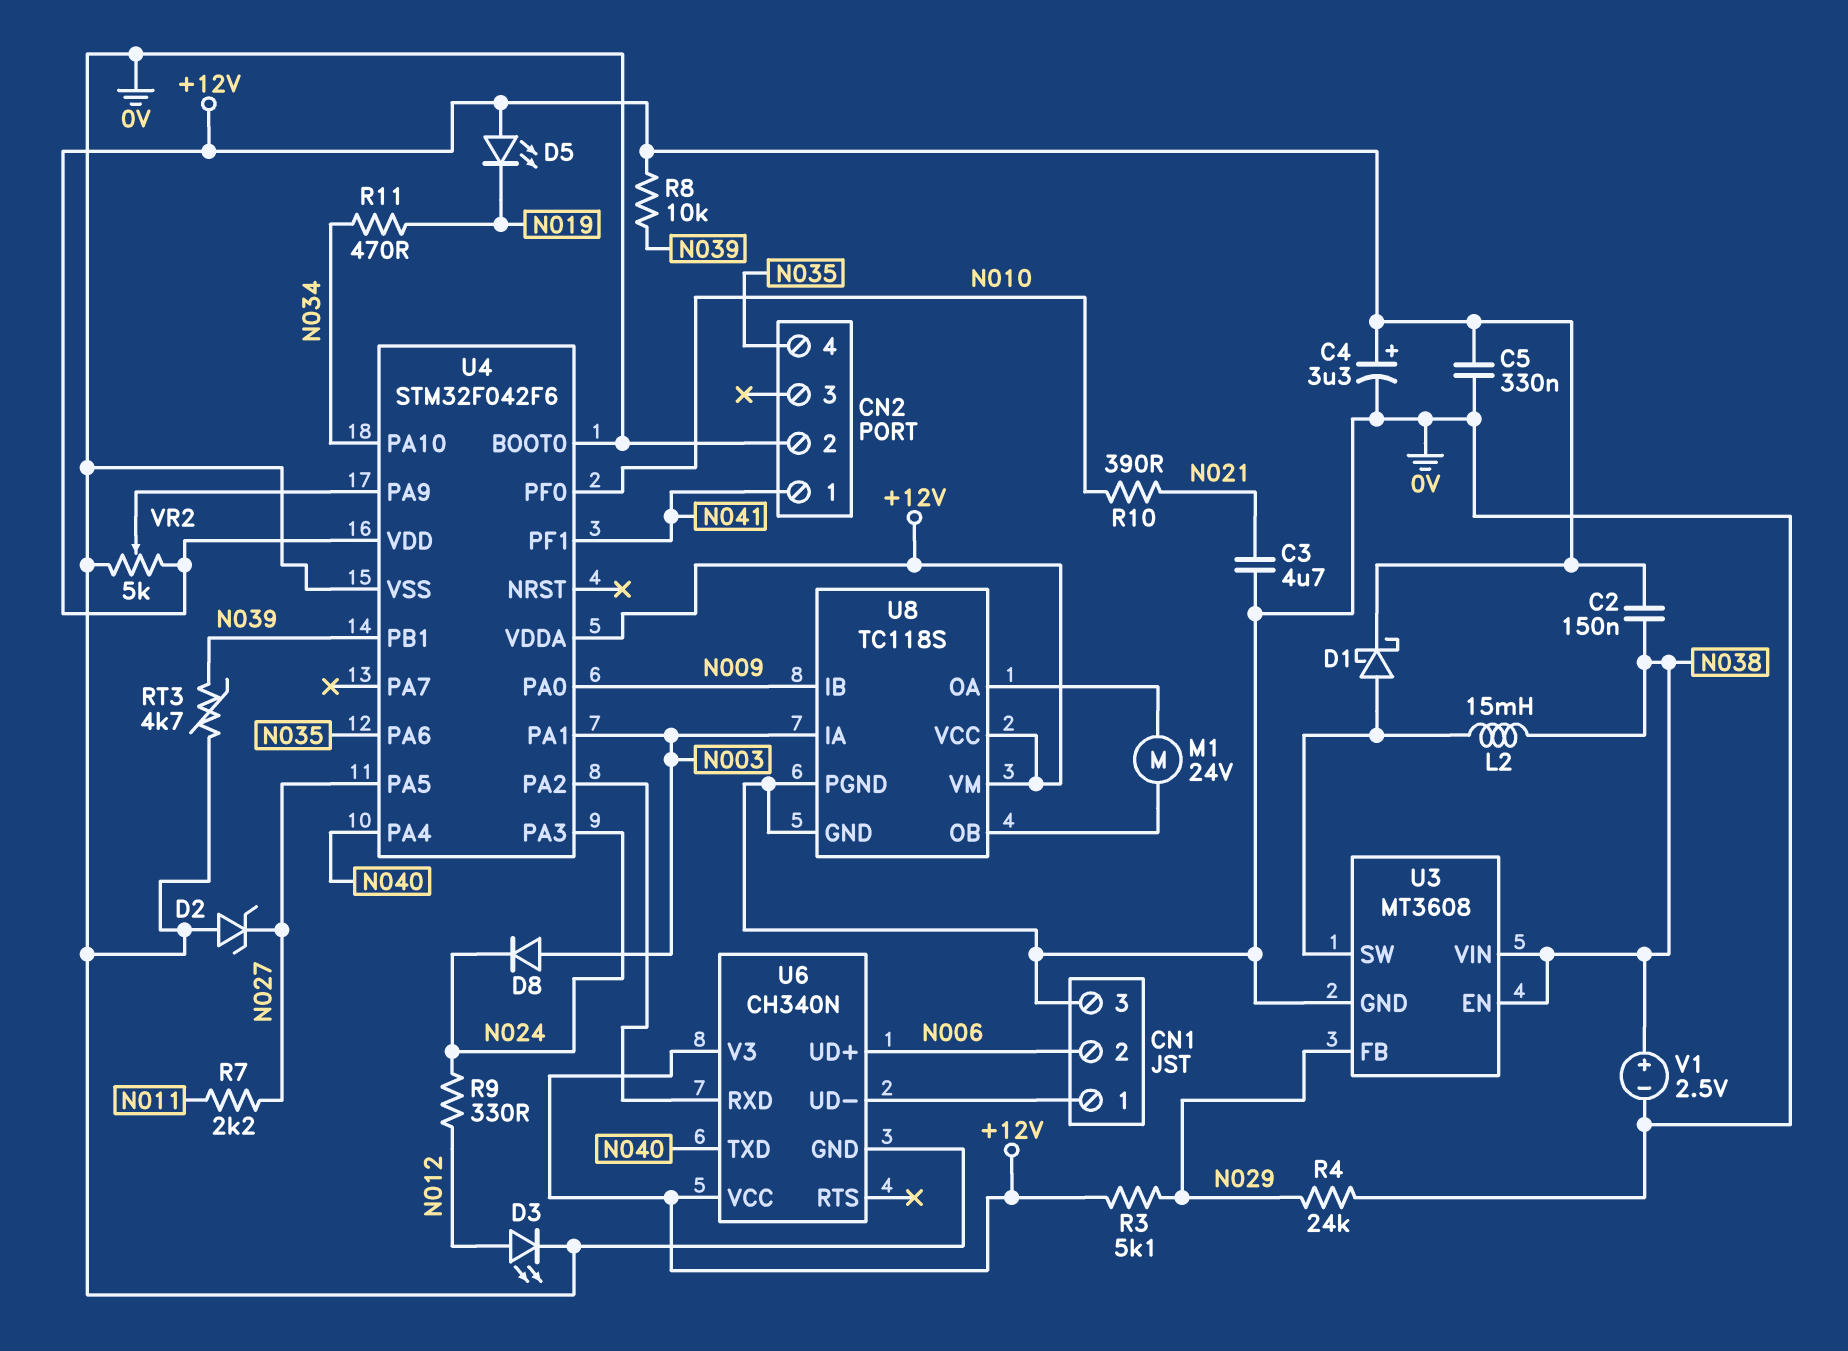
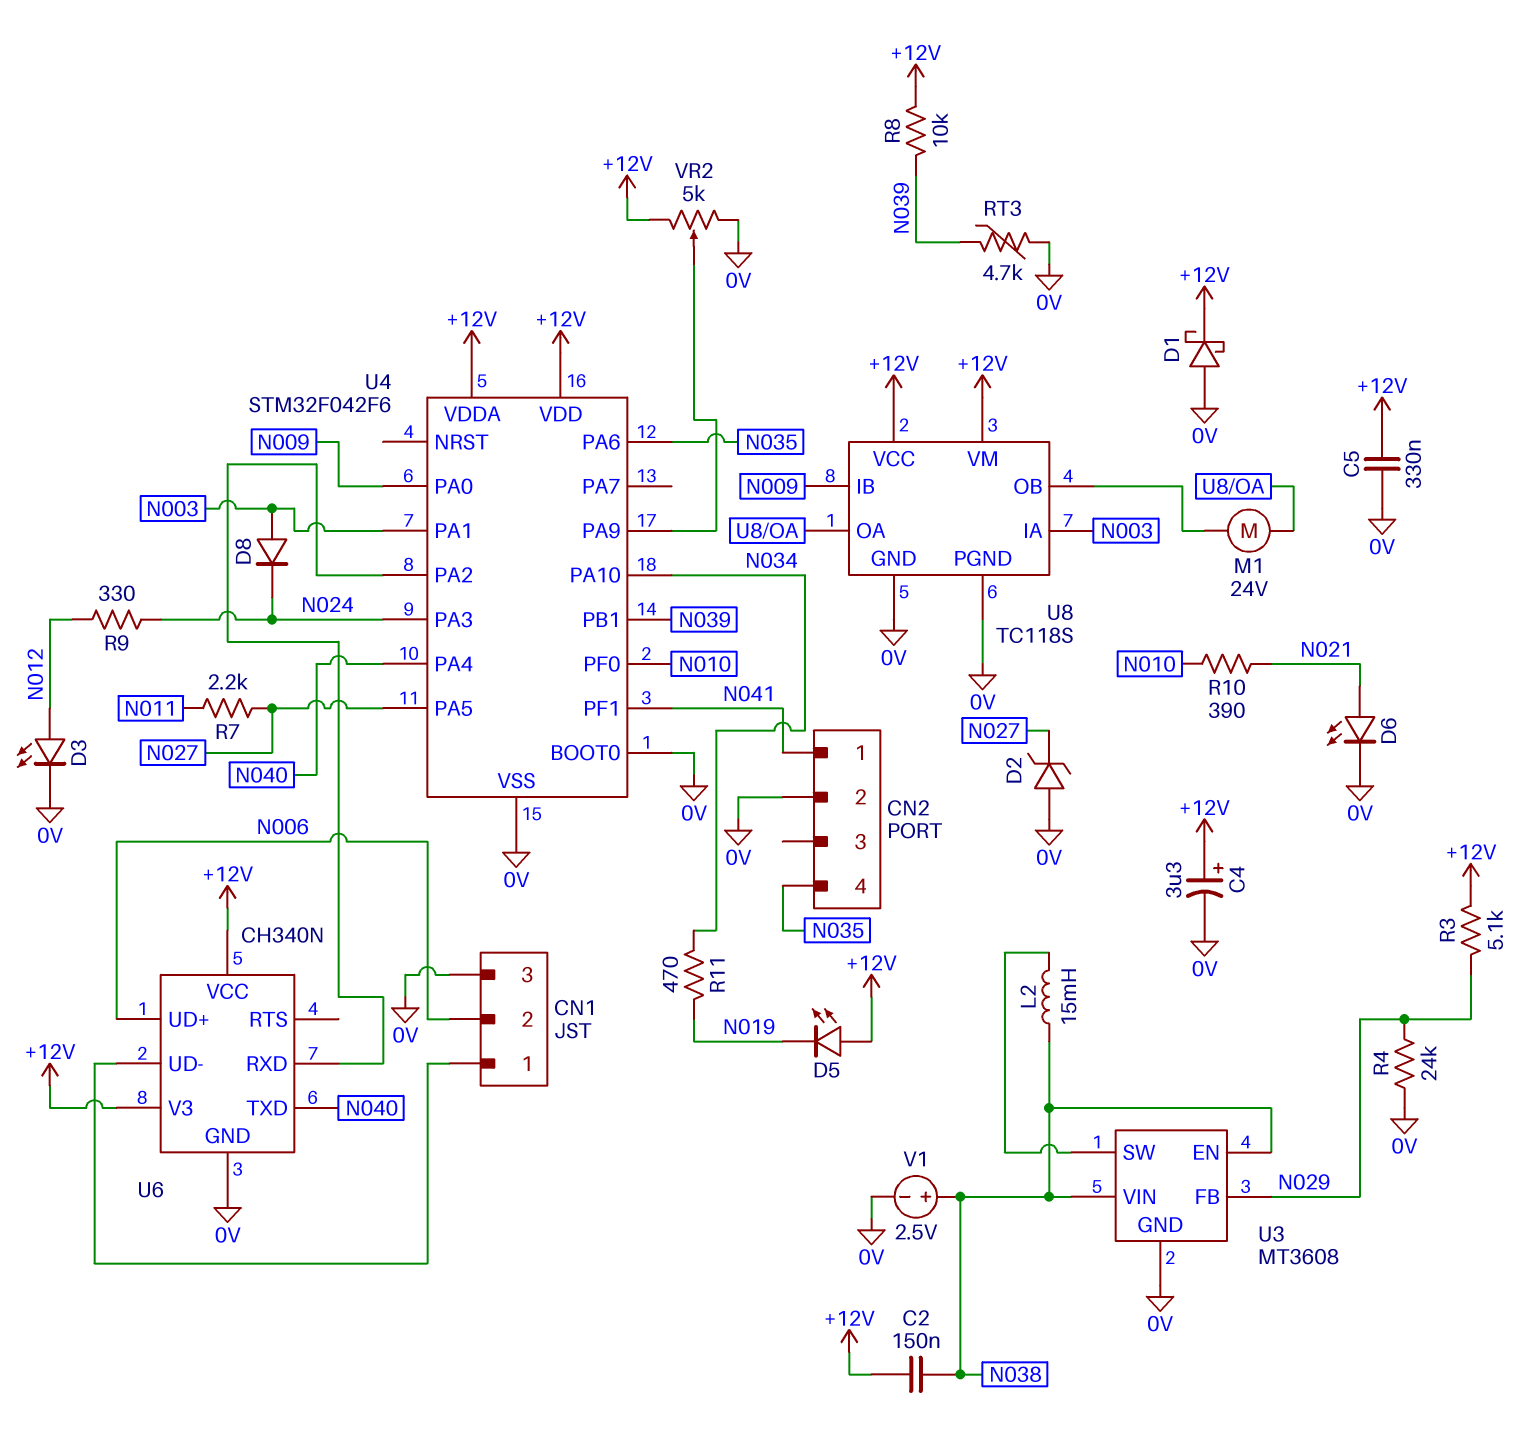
C3: 4.7uF (0V, N021) -> none
D1: schottky (A U3/SW, K +12V) -> schottky (A 0V, K +12V)
D6: none -> LED (A N021, K 0V)

